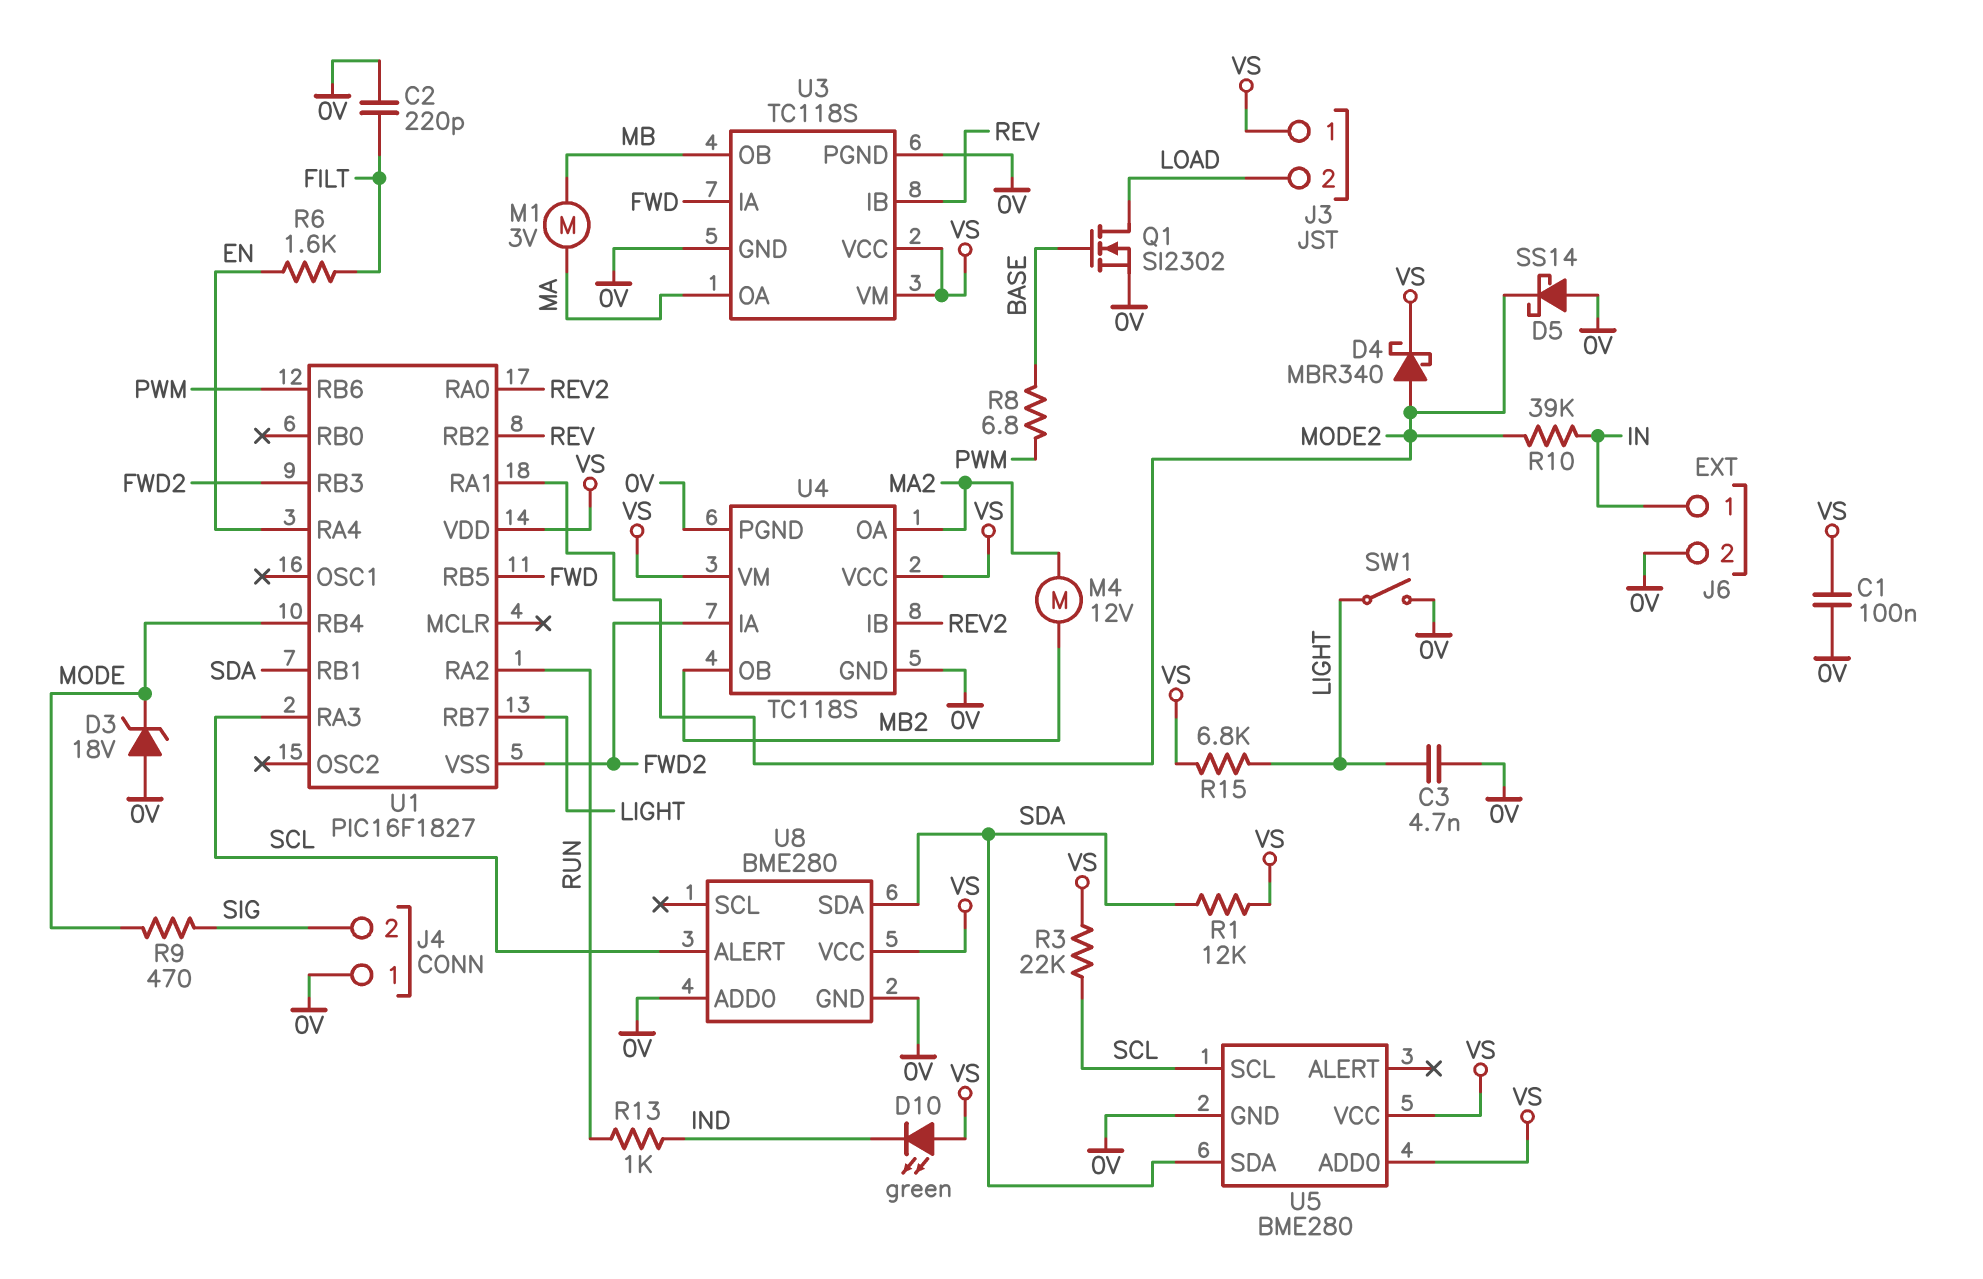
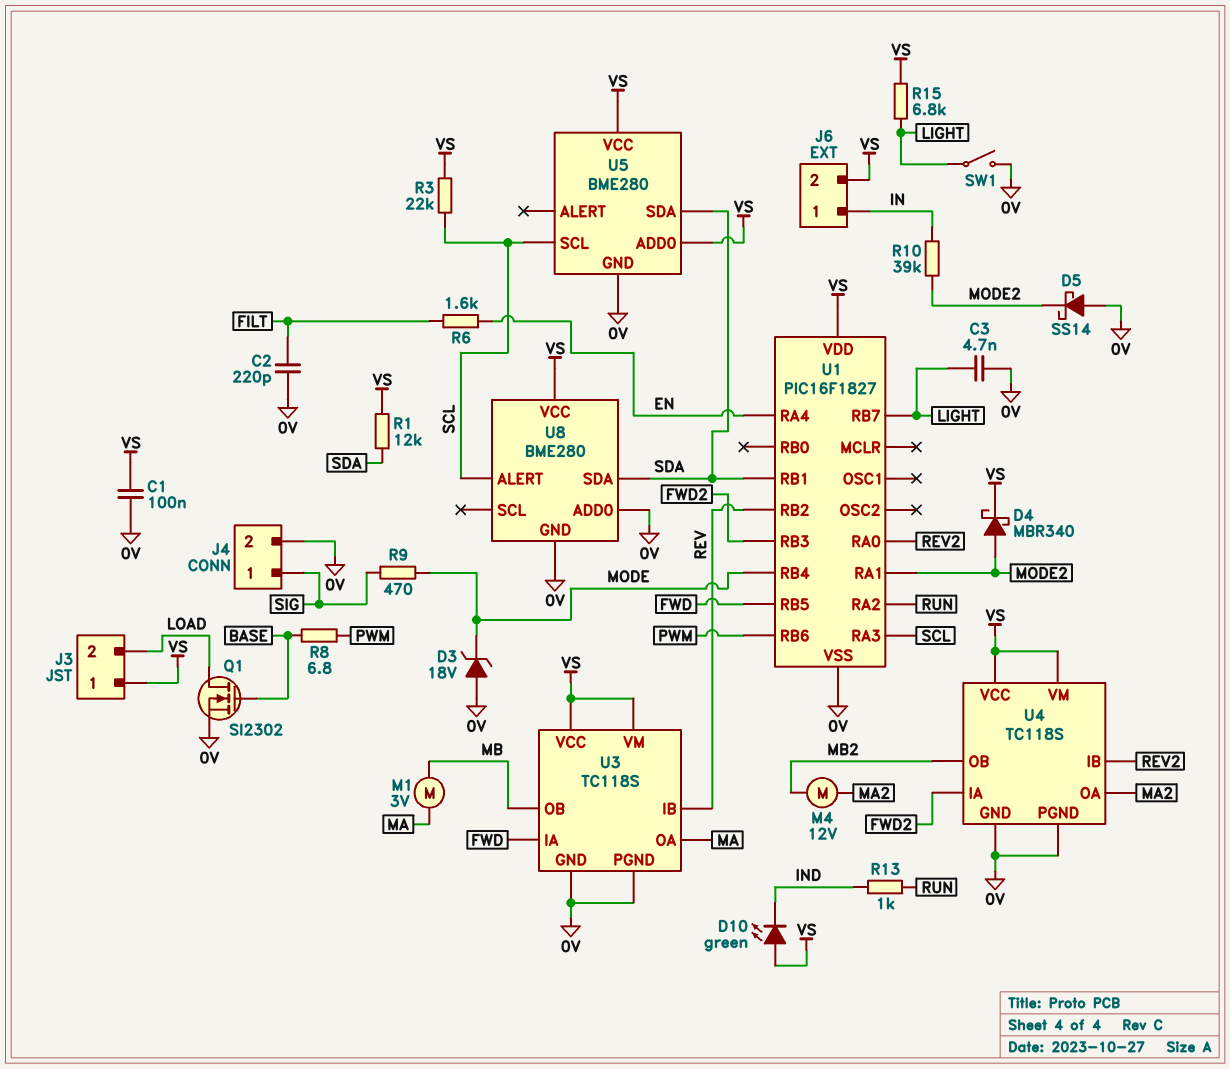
J4 pin 1: 0V -> SIG
J4 pin 2: SIG -> 0V
J6 pin 2: 0V -> VS
U1 pin VSS: FWD2 -> 0V

